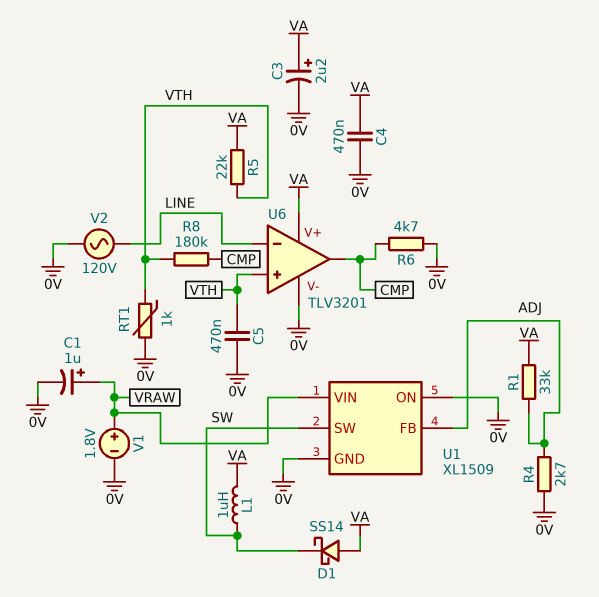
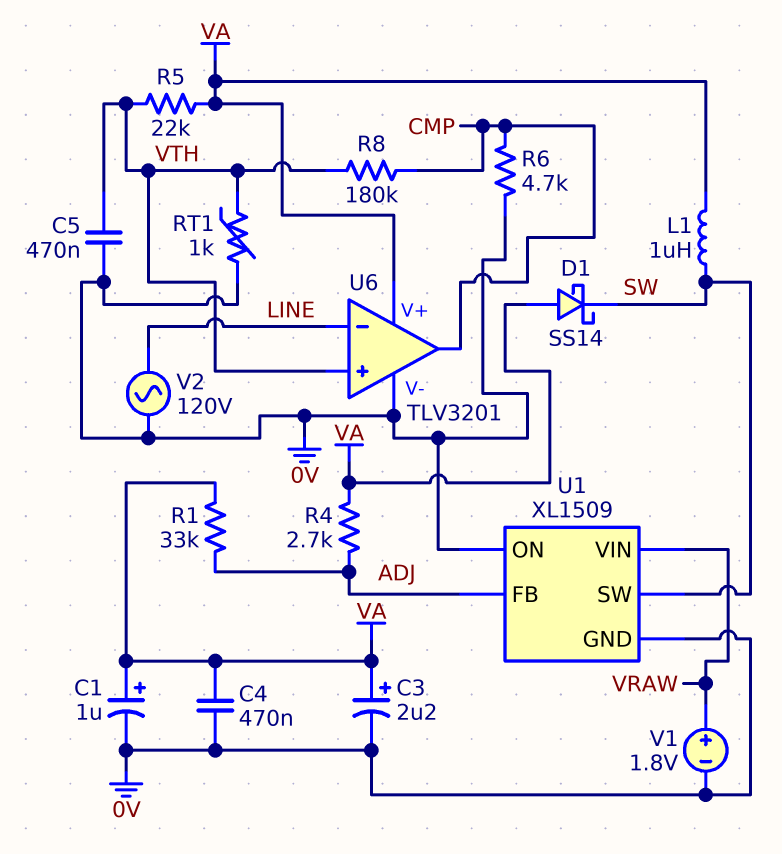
C1: 1uF (plus VRAW, minus 0V) -> 1uF (plus VA, minus 0V)
R4: 2.7k (0V, ADJ) -> 2.7k (ADJ, VA)

